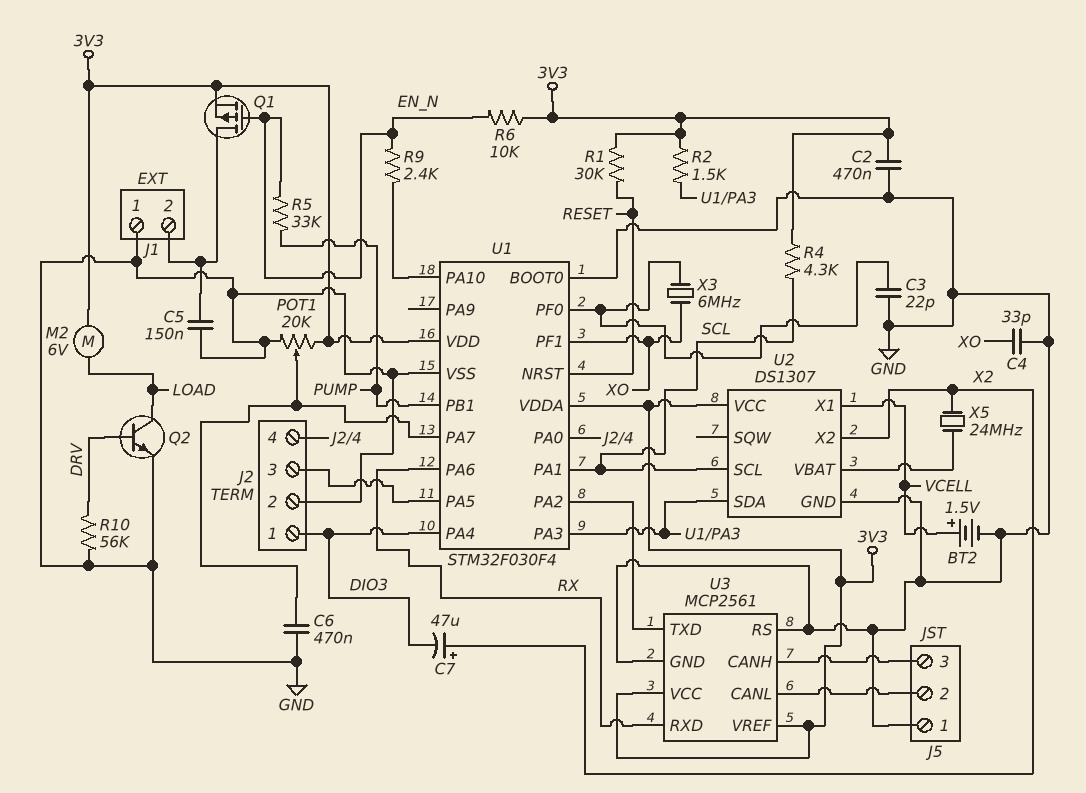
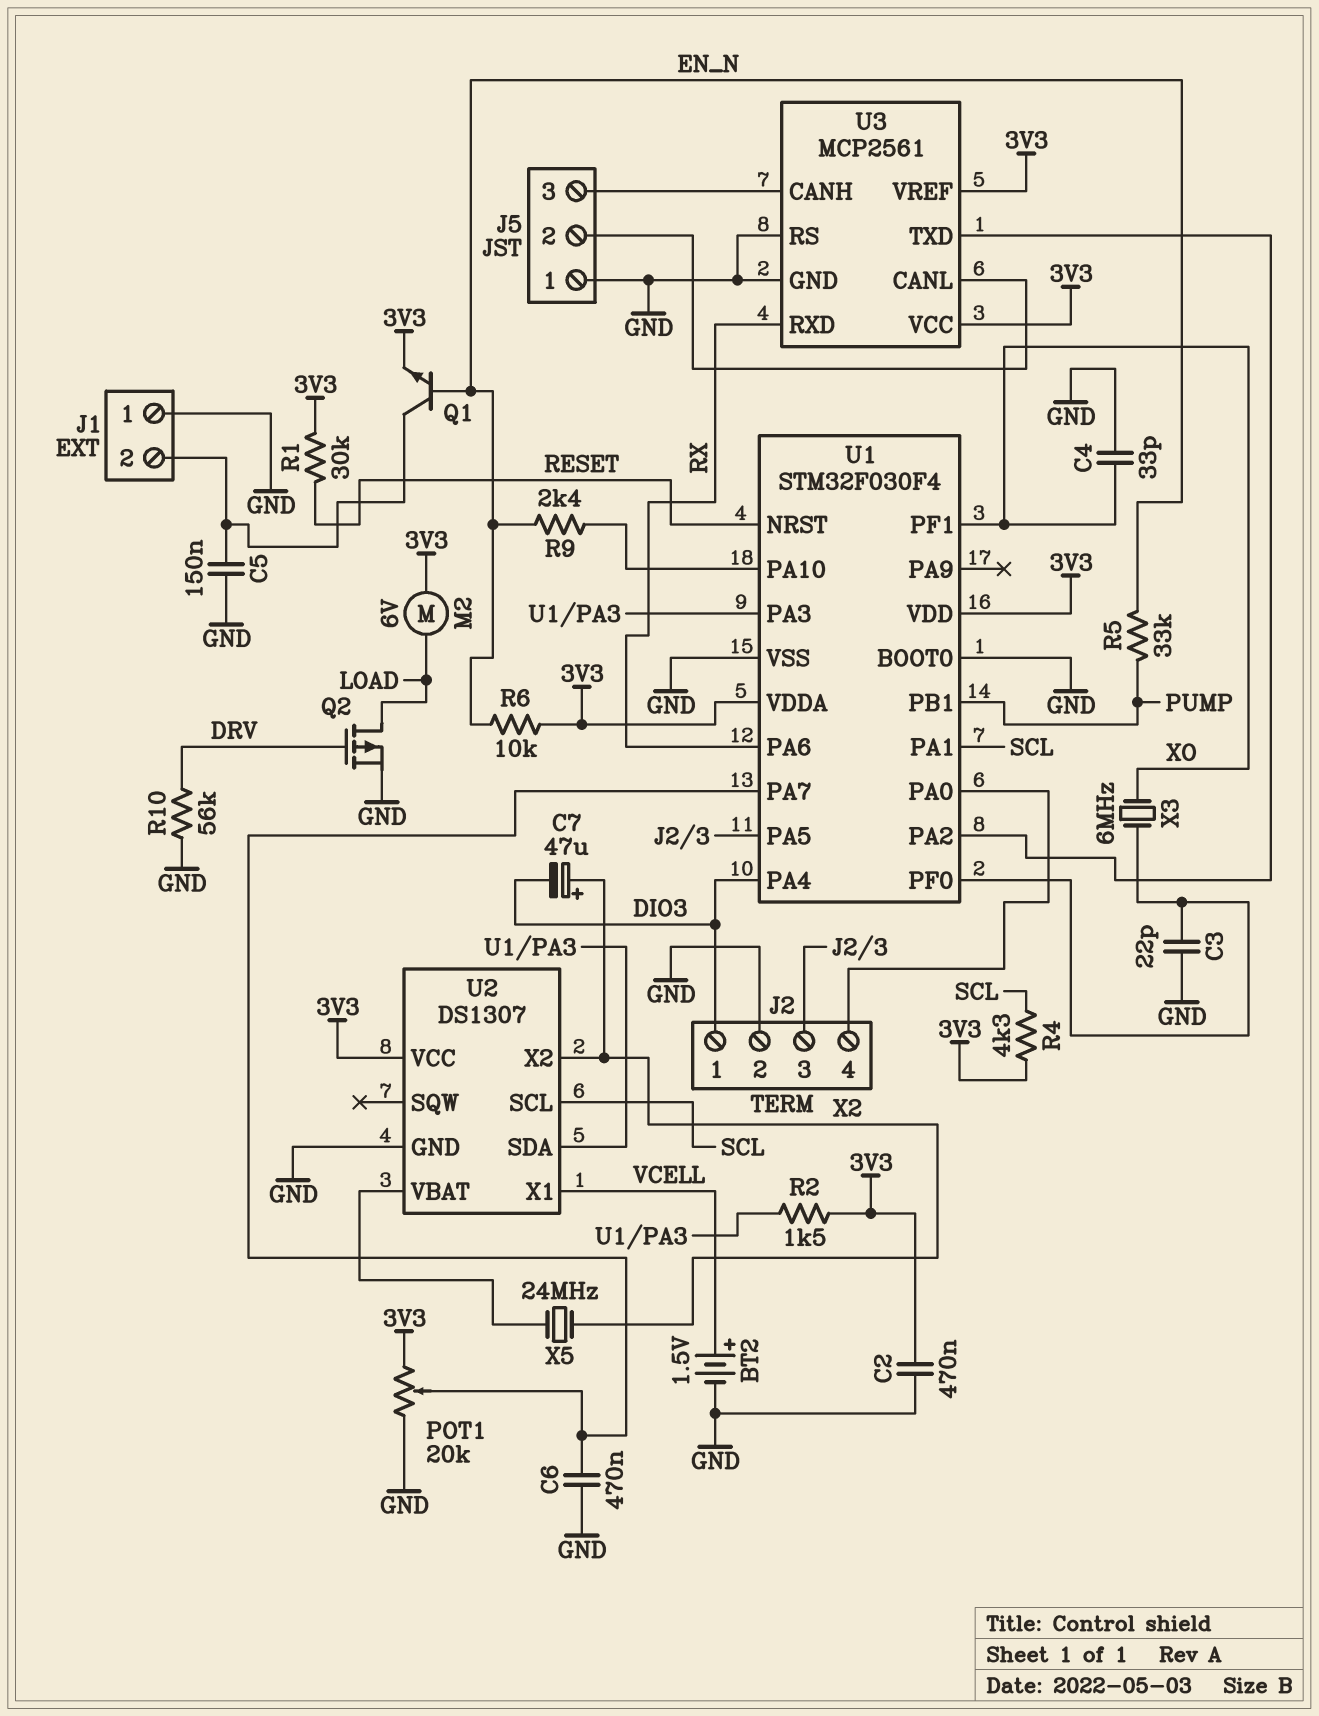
Q1: PMOS (G EN_N, D J1/2, S 3V3) -> NPN (B EN_N, C J1/2, E 3V3)
Q2: NPN (B DRV, C LOAD, E GND) -> PMOS (G DRV, D LOAD, S GND)

